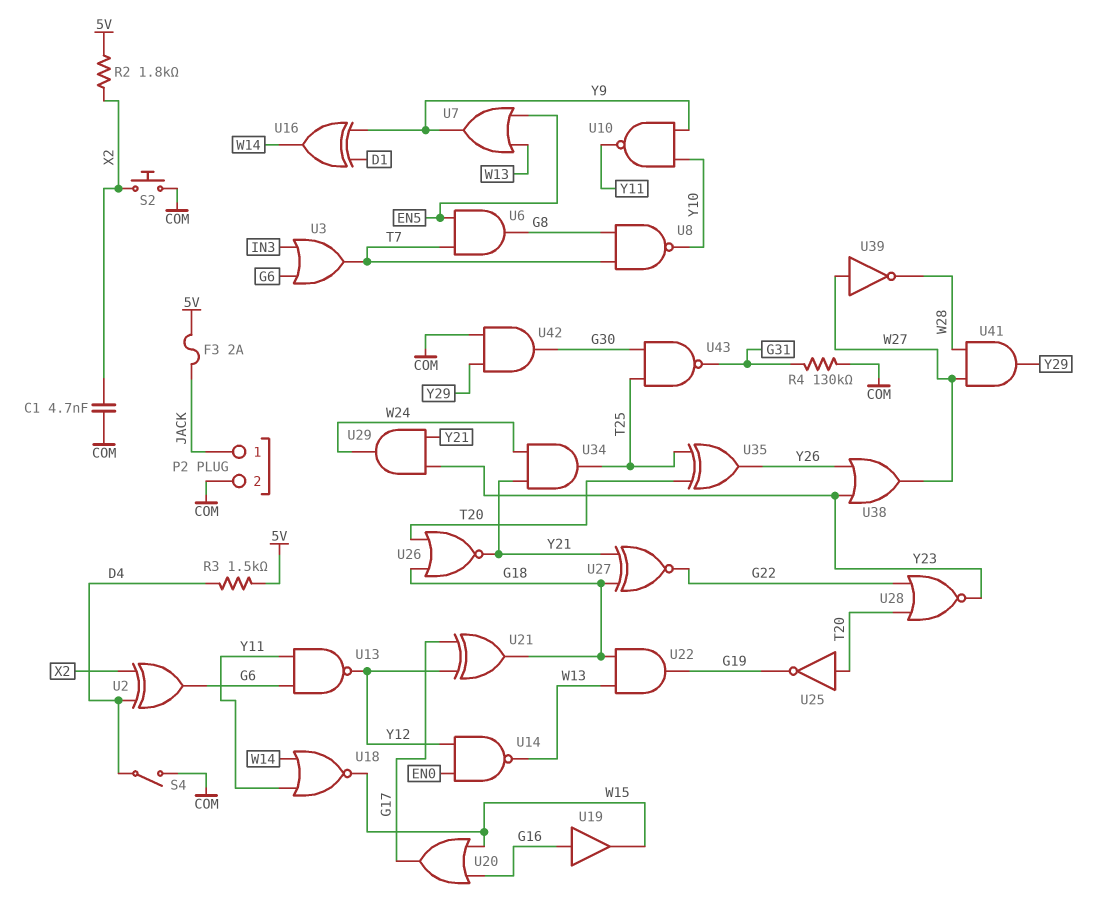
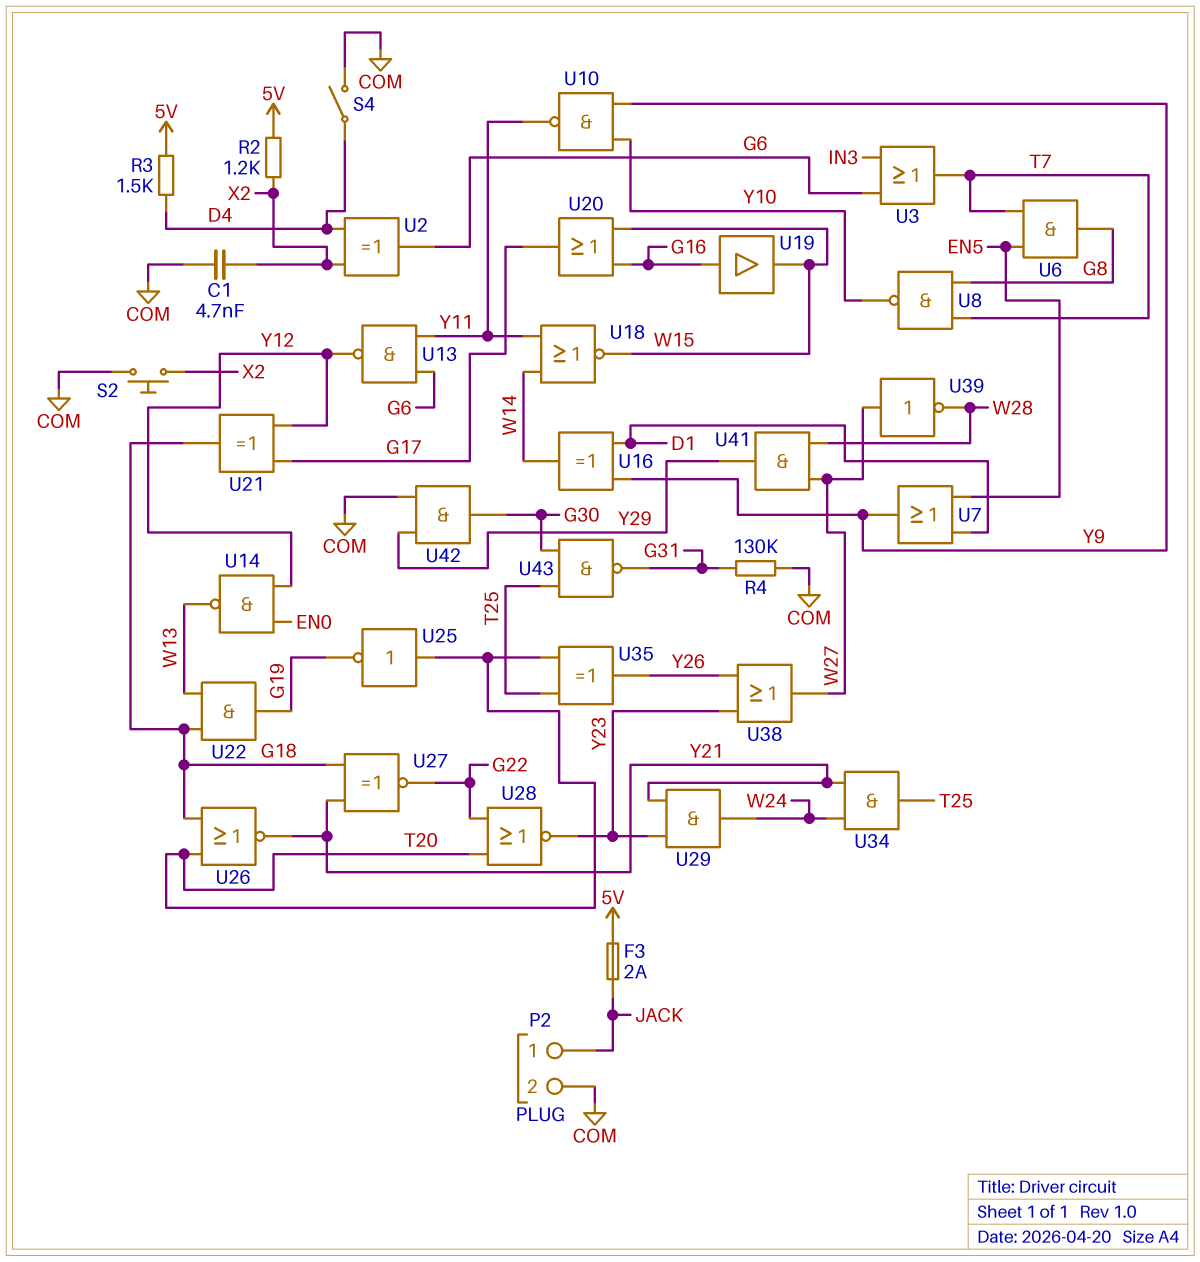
R2: 1.8k (5V, X2) -> 1.2k (5V, X2)
U7: OR (in EN5, in W13, out Y9) -> OR (in D1, in EN5, out Y9)

